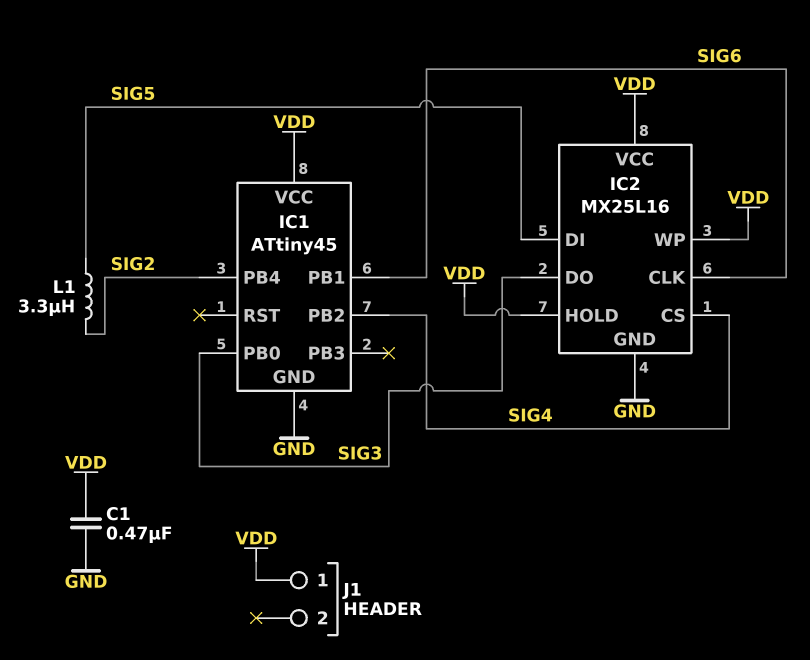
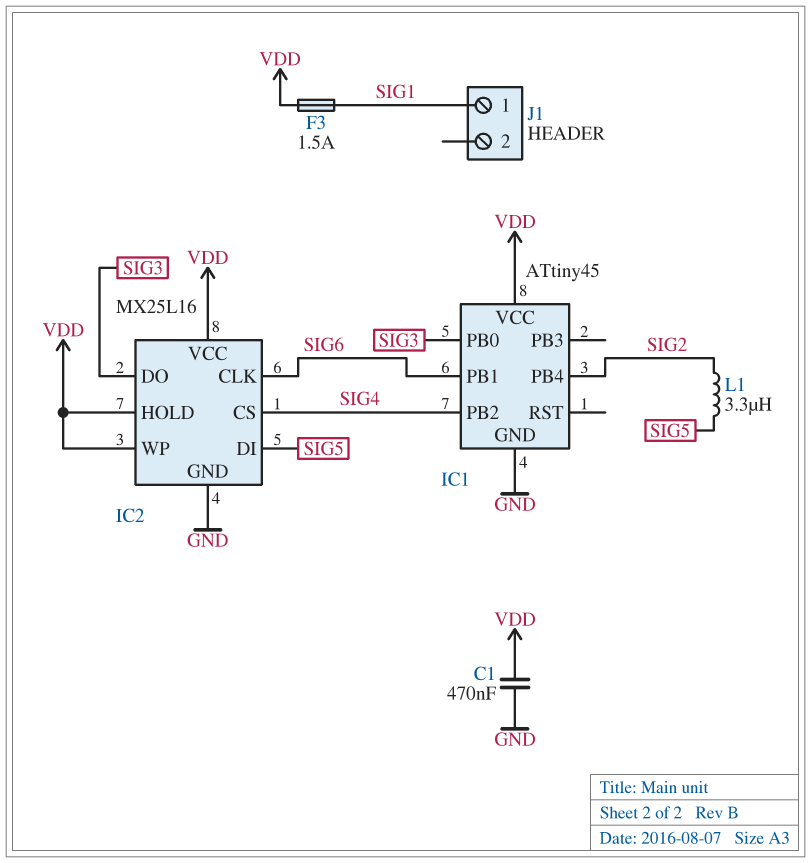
F3: none -> 1.5A (SIG1, VDD)
J1 pin 1: VDD -> SIG1

